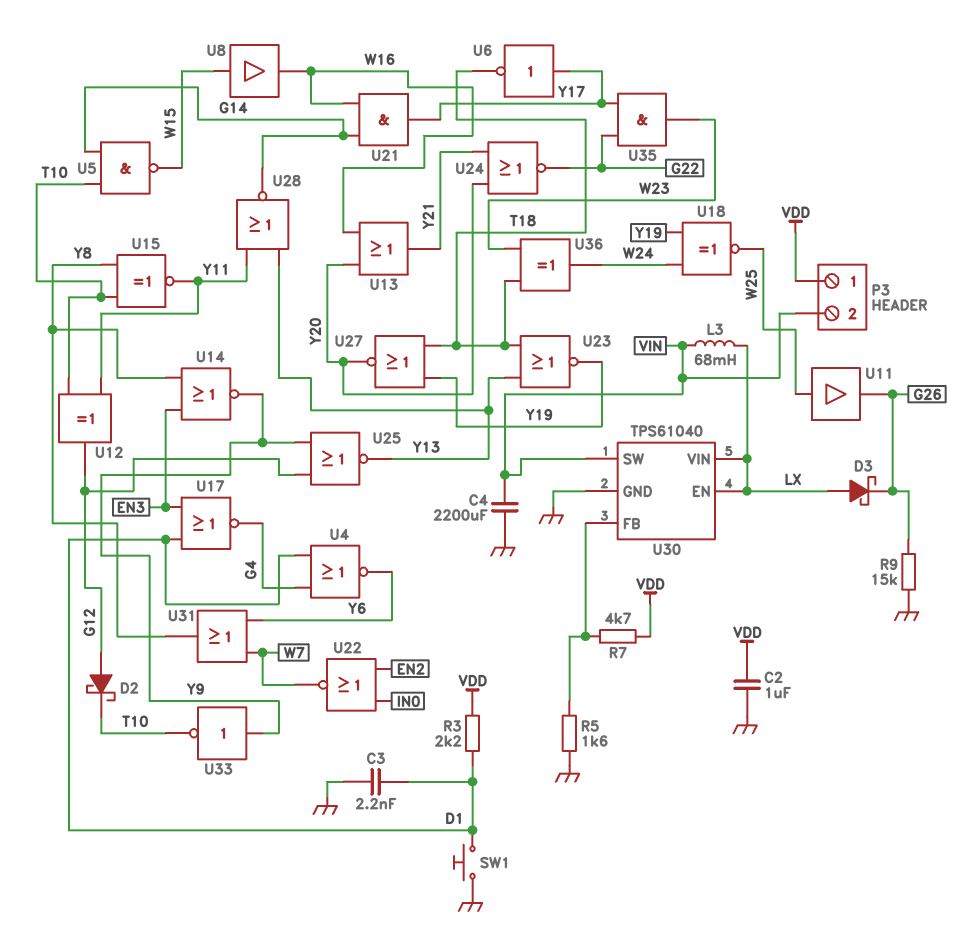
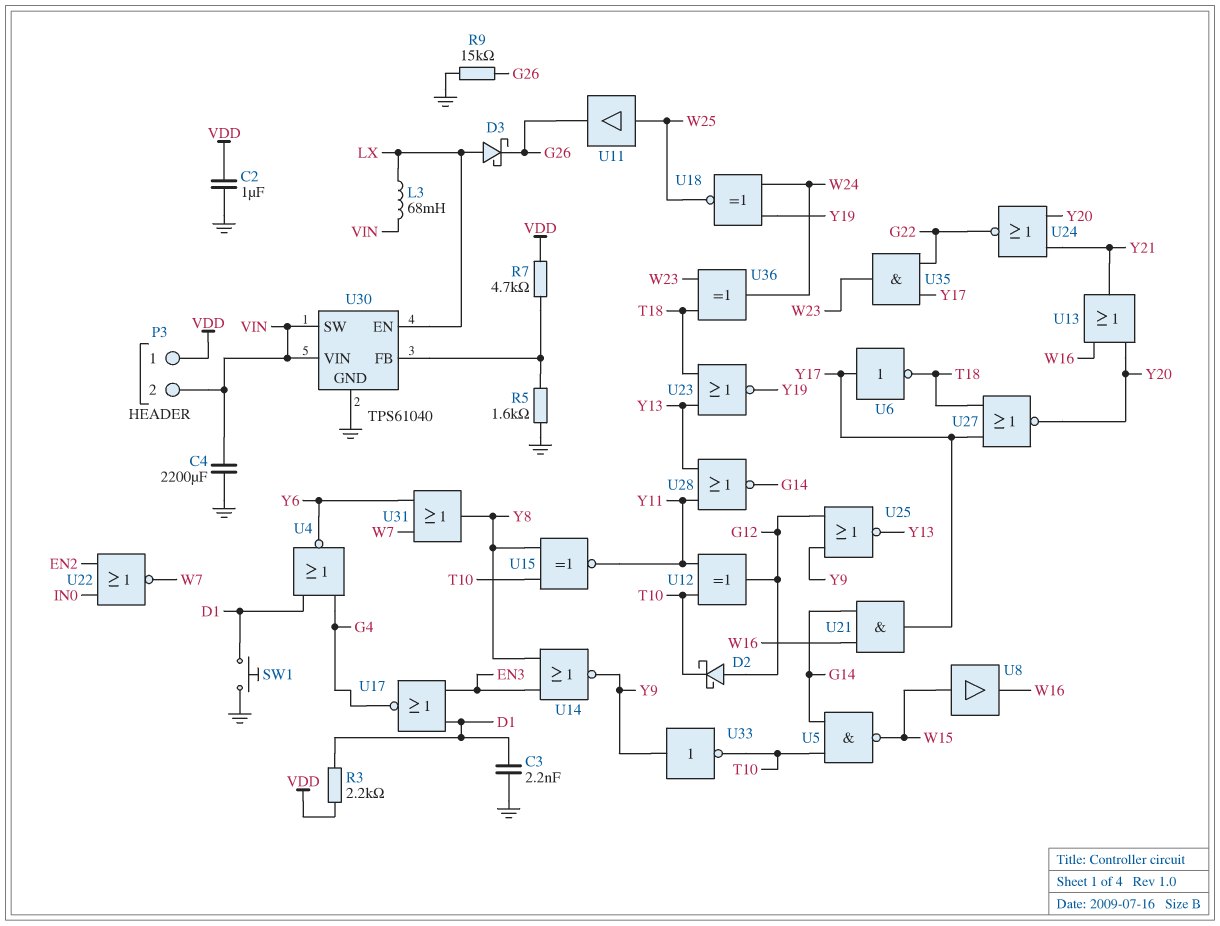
U27: NOR (in T18, in Y19, out Y20) -> NOR (in T18, in Y17, out Y20)
U30 pin VIN: LX -> VIN

